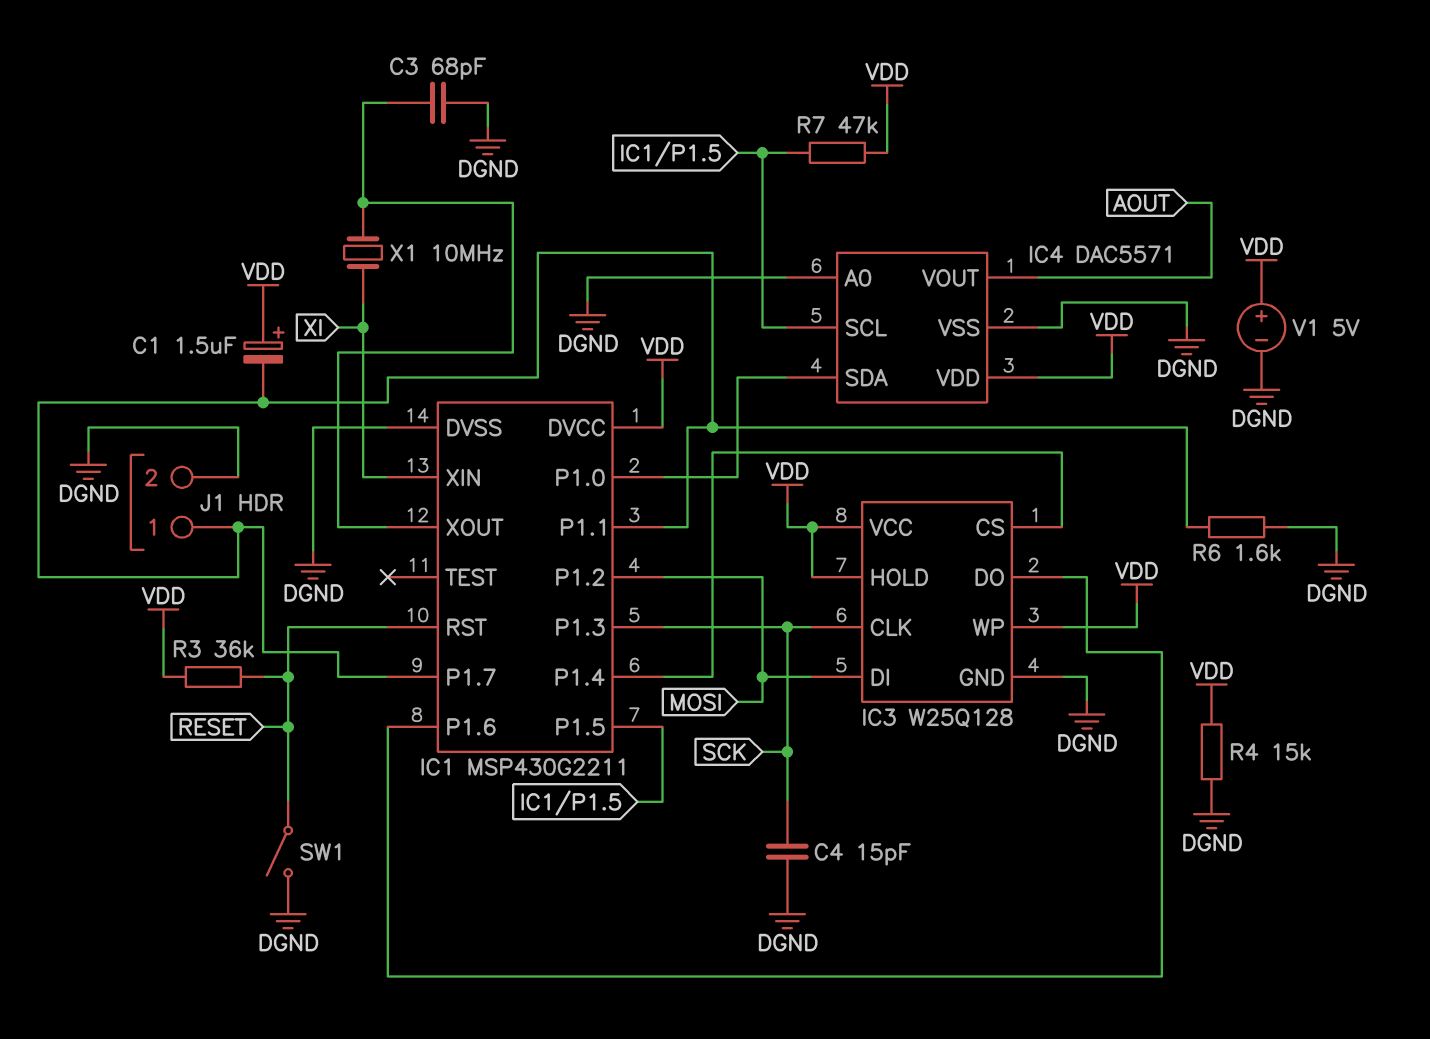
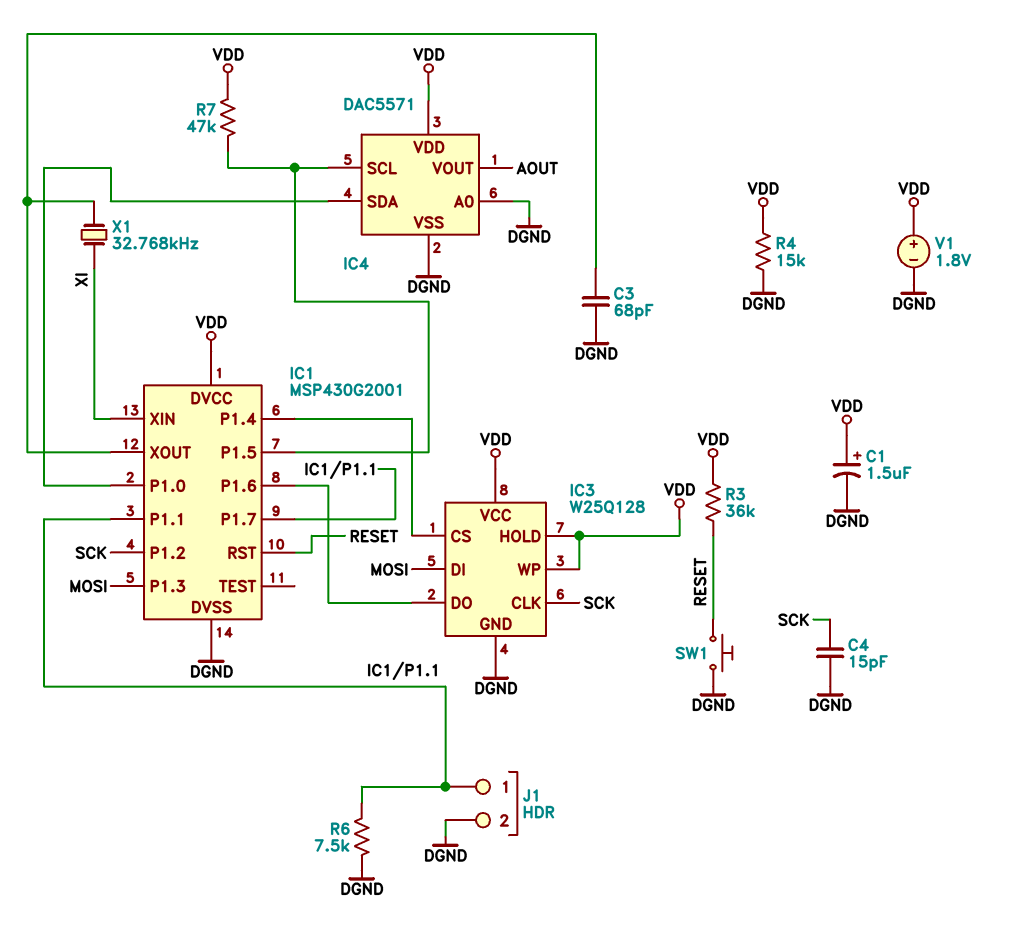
C1: 1.5uF (plus VDD, minus IC1/P1.1) -> 1.5uF (plus VDD, minus DGND)
IC1: MSP430G2211 -> MSP430G2001
IC1 pin P1.2: MOSI -> SCK
IC1 pin P1.3: SCK -> MOSI
R6: 1.6k (DGND, IC1/P1.1) -> 7.5k (DGND, IC1/P1.1)
SW1: switch (DGND, RESET) -> button (DGND, RESET)
V1: 5V (plus VDD, minus DGND) -> 1.8V (plus VDD, minus DGND)
X1: 10MHz (IC1/XOUT, XI) -> 32.768kHz (IC1/XOUT, XI)

